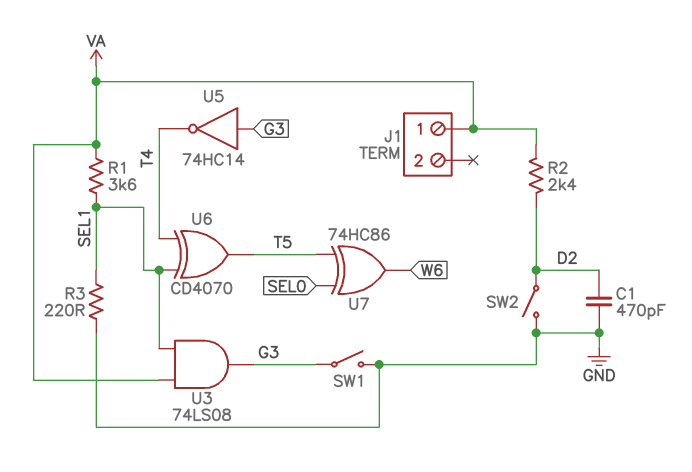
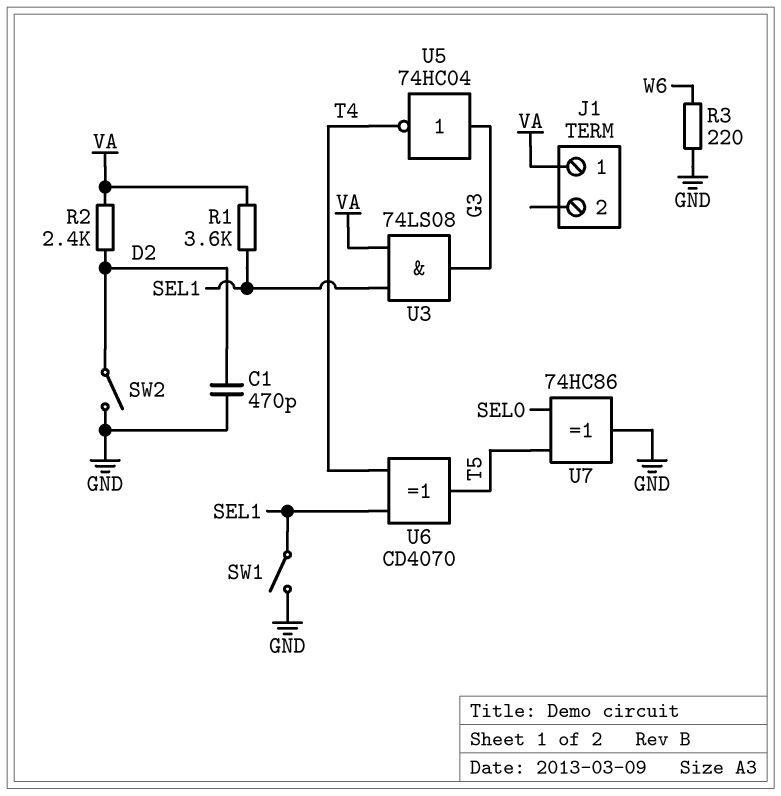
R3: 220 (GND, SEL1) -> 220 (GND, W6)
SW1: switch (G3, GND) -> switch (GND, SEL1)
U5: NOT 74HC14 (in G3, out T4) -> NOT 74HC04 (in G3, out T4)
U7: XOR 74HC86 (in SEL0, in T5, out W6) -> XOR 74HC86 (in SEL0, in T5, out GND)

